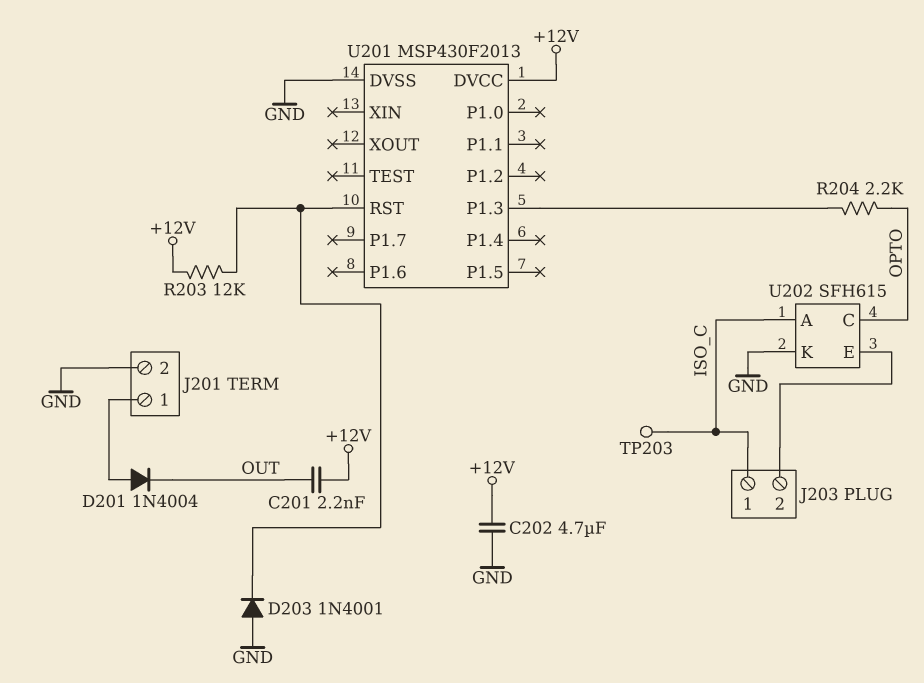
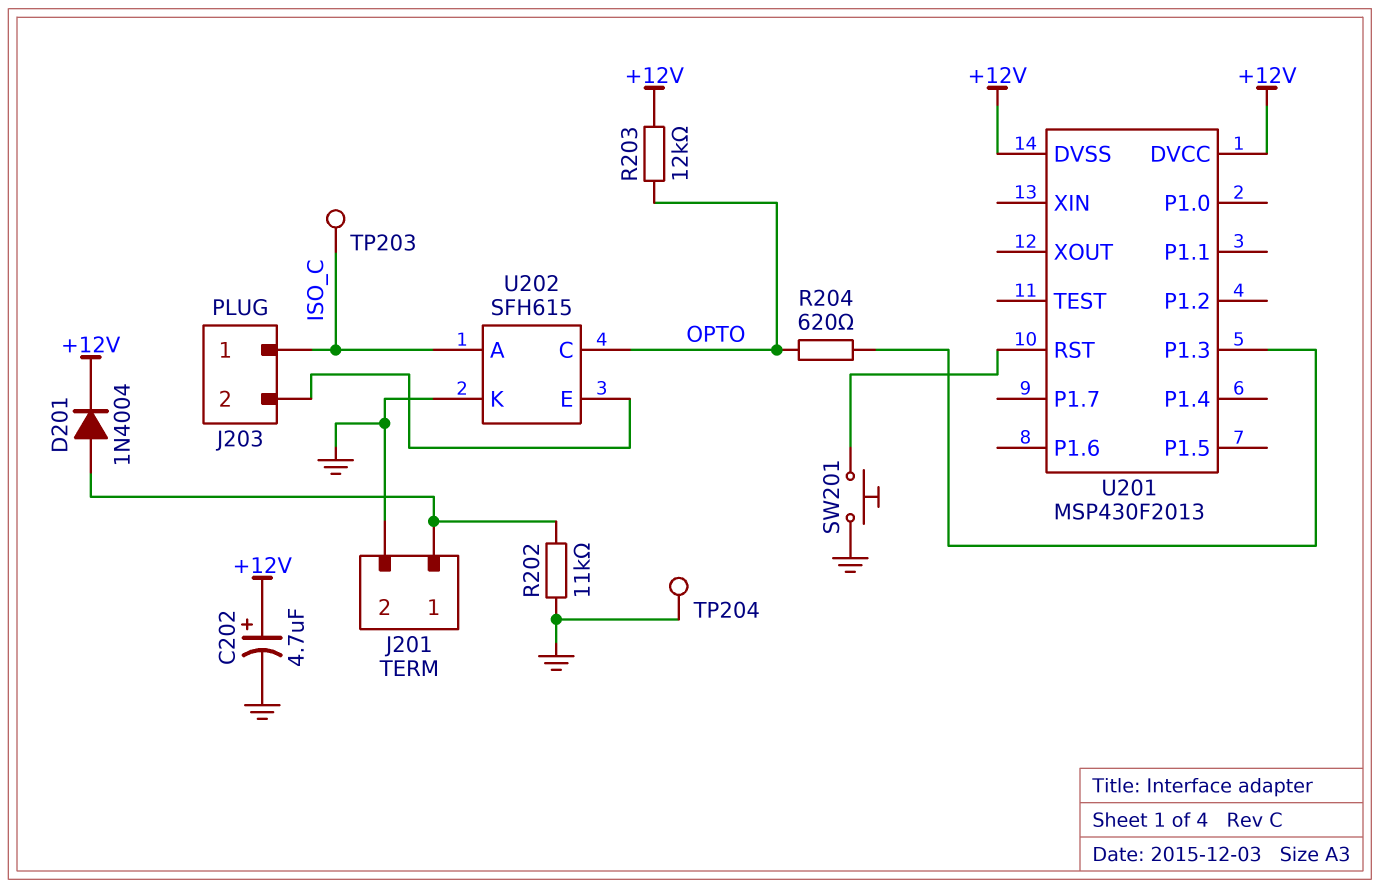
C201: 2.2nF (+12V, OUT) -> none
C202: 4.7uF (+12V, GND) -> 4.7uF (plus +12V, minus GND)
D201: diode 1N4004 (A J201/1, K OUT) -> diode 1N4004 (A J201/1, K +12V)
D203: diode 1N4001 (A GND, K U201/RST) -> none
R202: none -> 11k (GND, J201/1)
R203: 12k (+12V, U201/RST) -> 12k (+12V, OPTO)
R204: 2.2k (OPTO, U201/P1.3) -> 620 (OPTO, U201/P1.3)
SW201: none -> button (GND, U201/RST)
TP204: none -> test point (GND)
U201 pin DVSS: GND -> +12V

